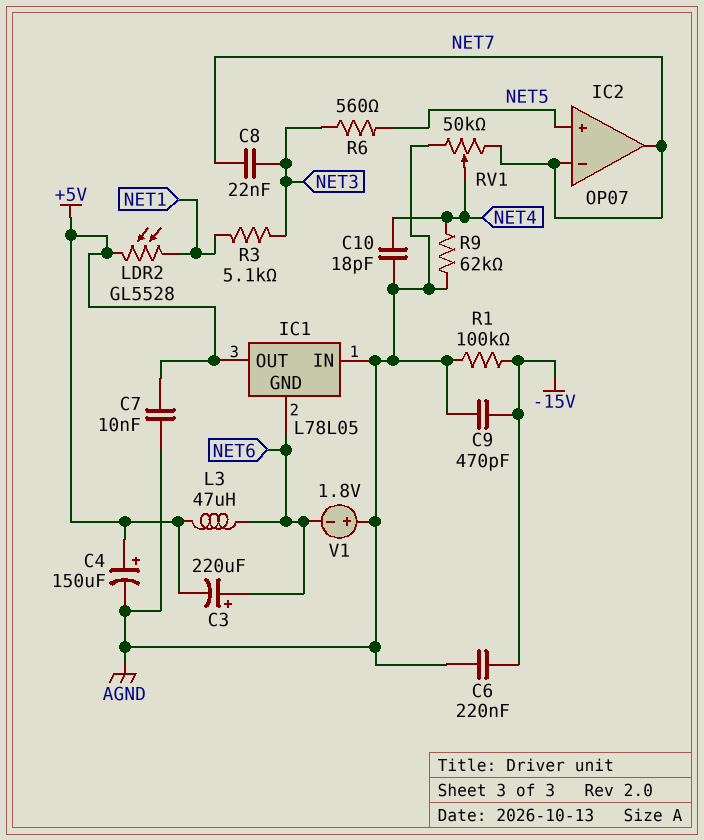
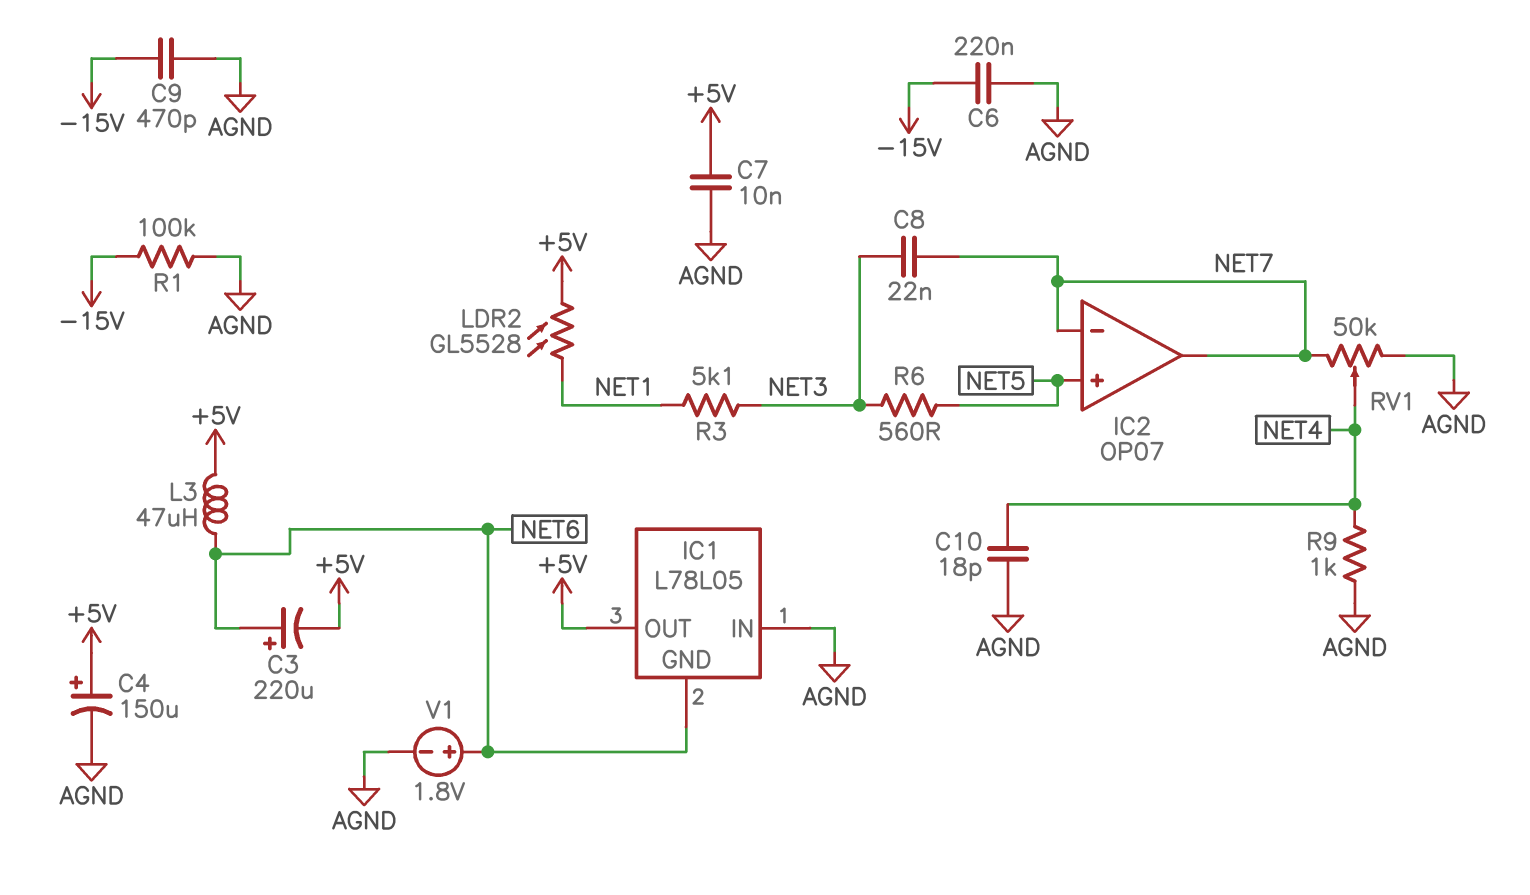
R9: 62k (AGND, NET4) -> 1k (AGND, NET4)
V1: 1.8V (plus AGND, minus NET6) -> 1.8V (plus NET6, minus AGND)

